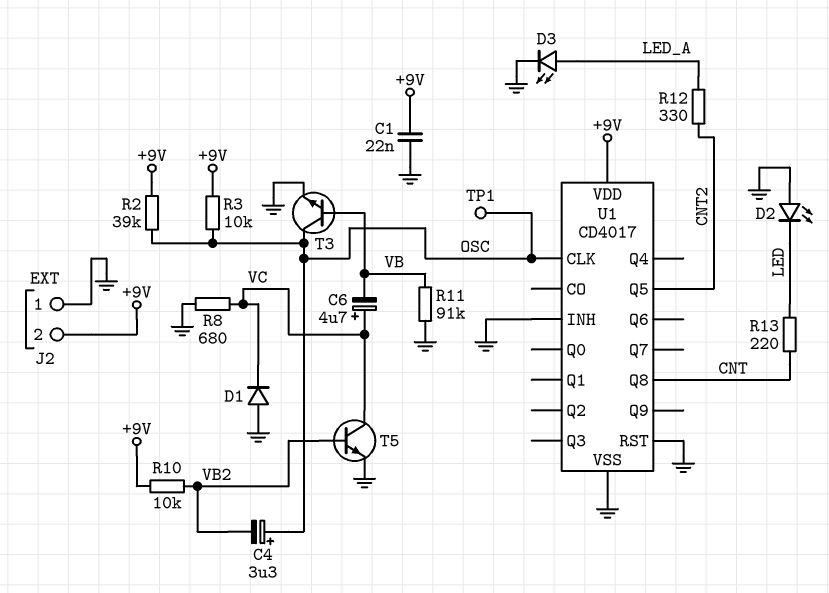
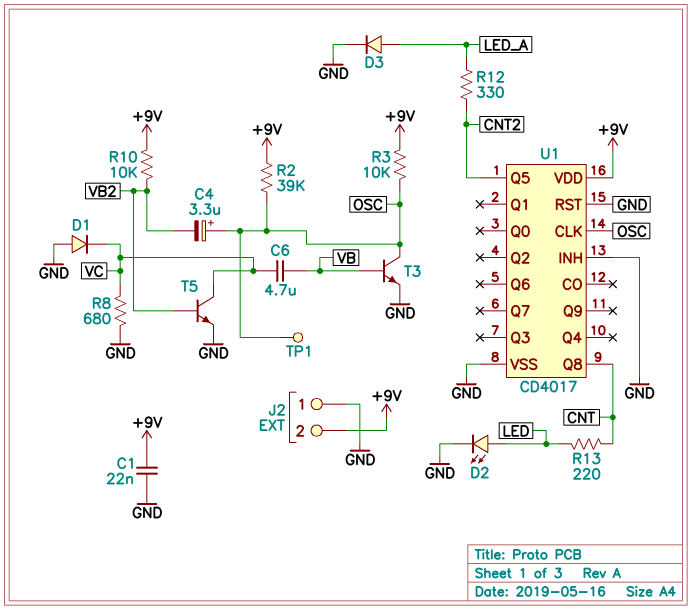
C6: 4.7uF (plus VC, minus VB) -> 4.7uF (VB, VC)
D2: LED (A GND, K LED) -> LED (A LED, K GND)
D3: LED (A LED_A, K GND) -> diode (A LED_A, K GND)
R11: 91k (GND, VB) -> none

